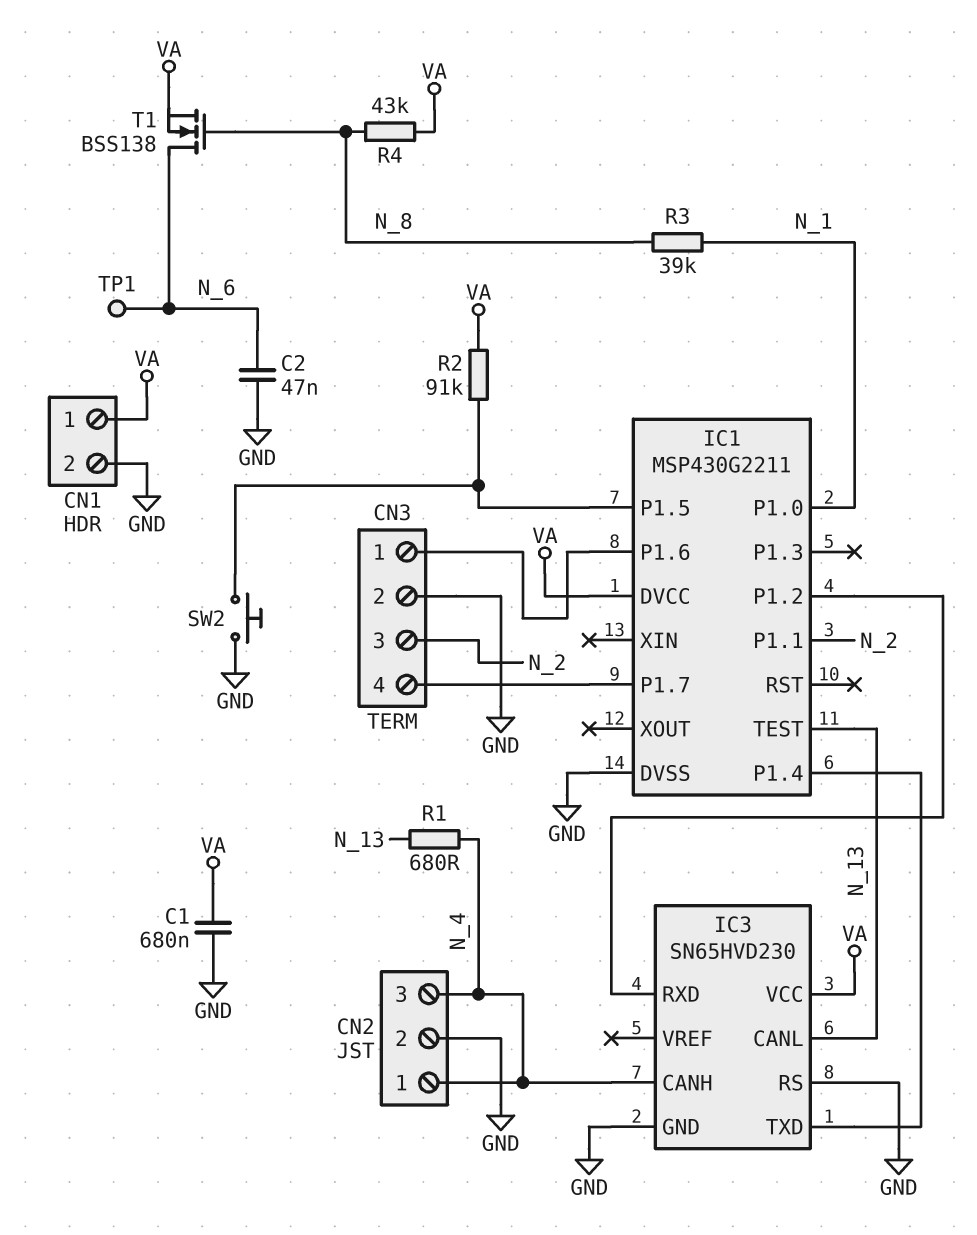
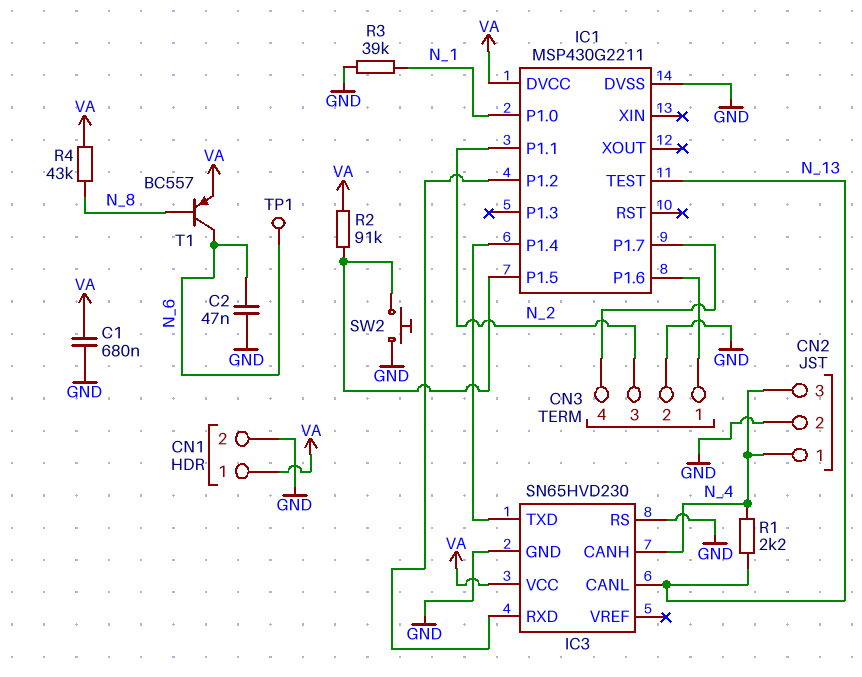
R1: 680 (N_4, N_13) -> 2.2k (N_4, N_13)
R3: 39k (N_1, N_8) -> 39k (GND, N_1)
T1: NMOS BSS138 (G N_8, D N_6, S VA) -> PNP BC557 (B N_8, C N_6, E VA)

